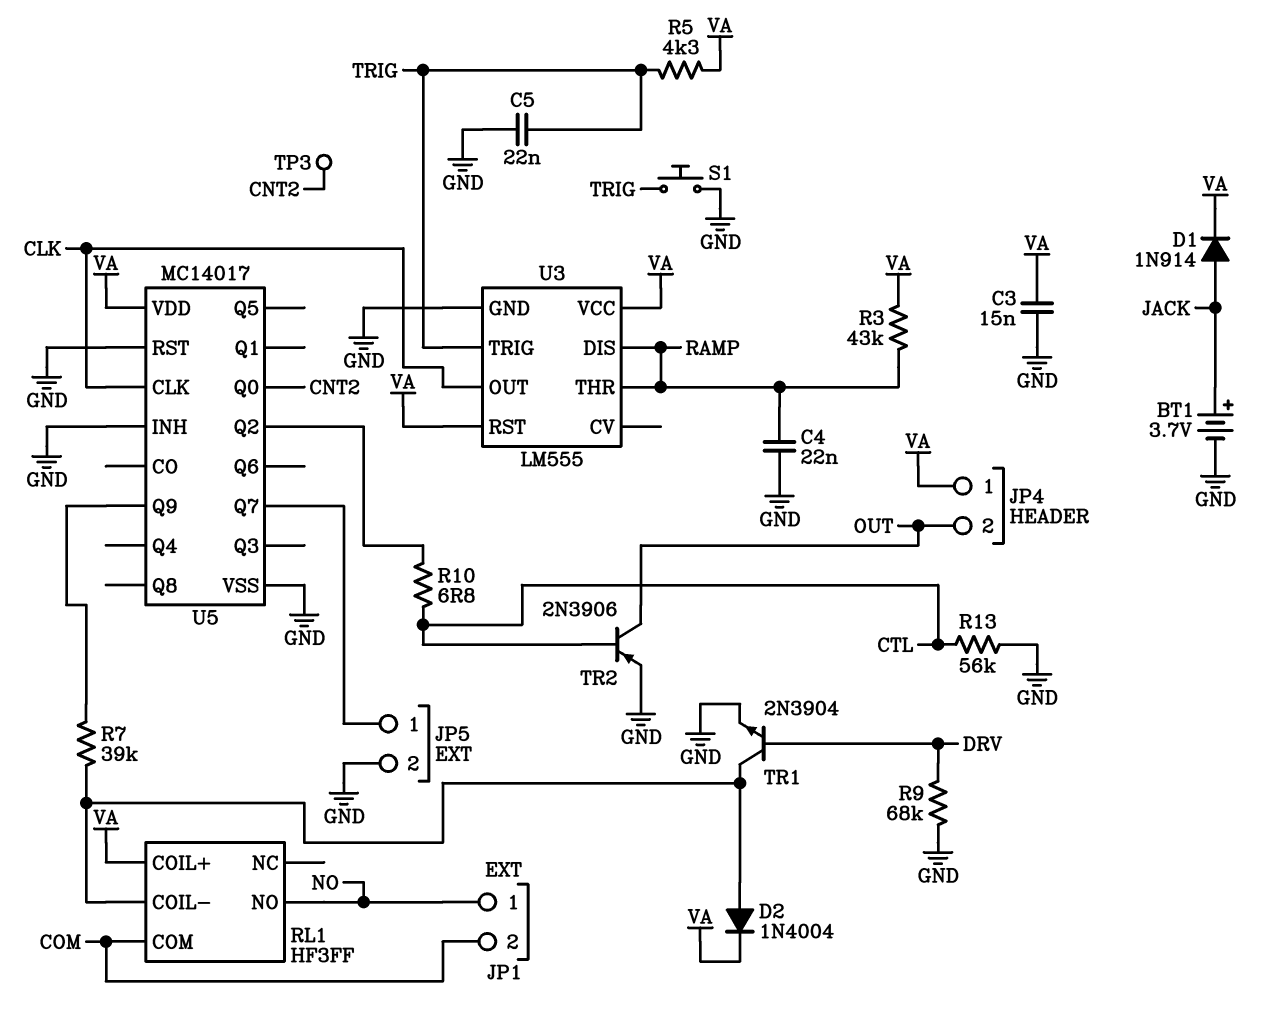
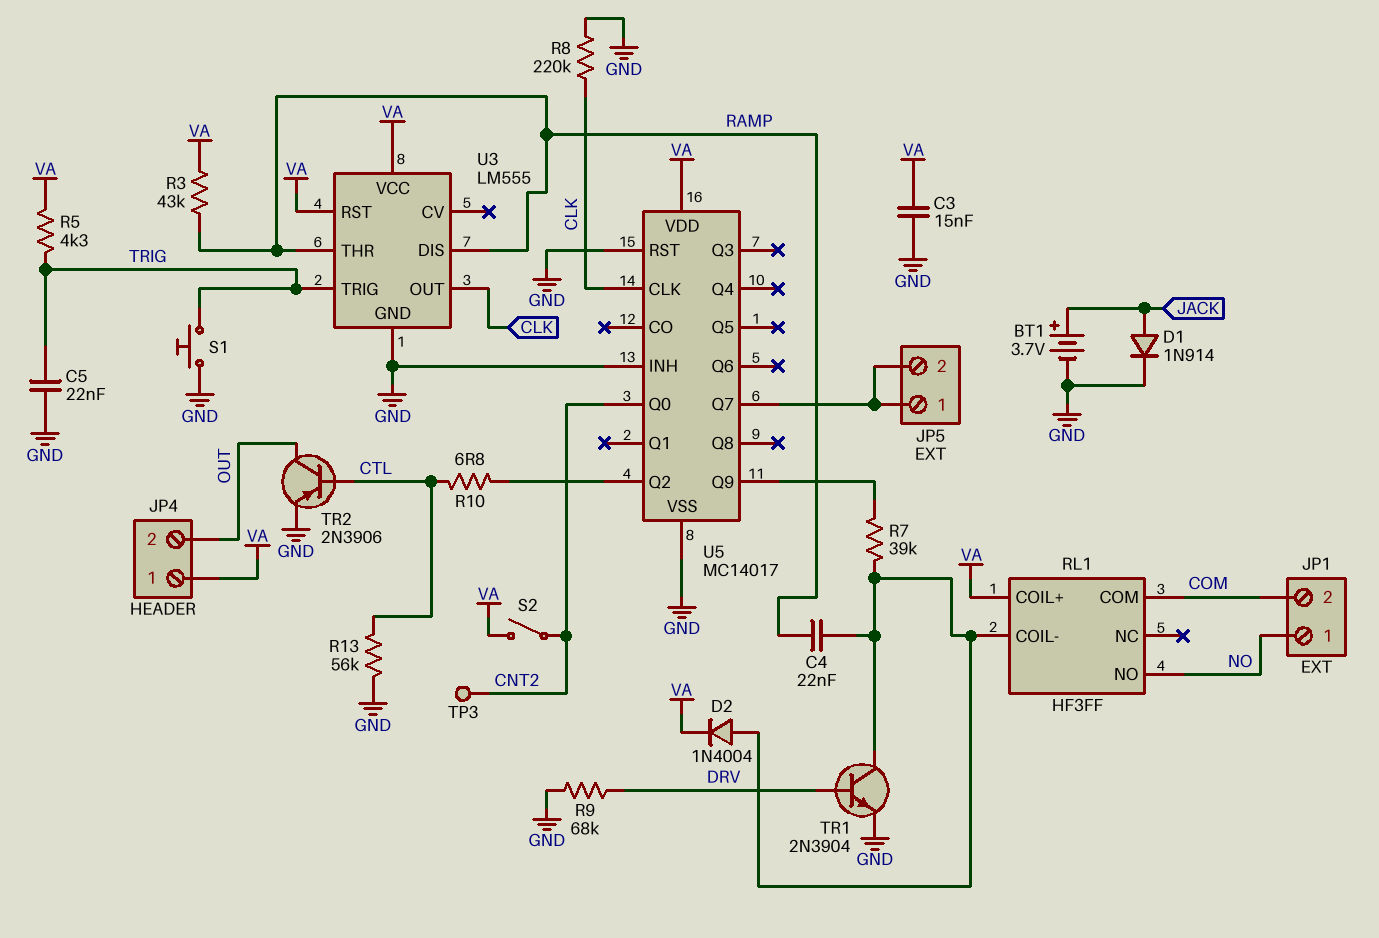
C4: 22nF (GND, RAMP) -> 22nF (RAMP, RL1/COIL-)
D1: diode 1N914 (A JACK, K VA) -> diode 1N914 (A JACK, K GND)
JP5 pin 2: GND -> JP5/1
R8: none -> 220k (CLK, GND)
S2: none -> switch (CNT2, VA)

